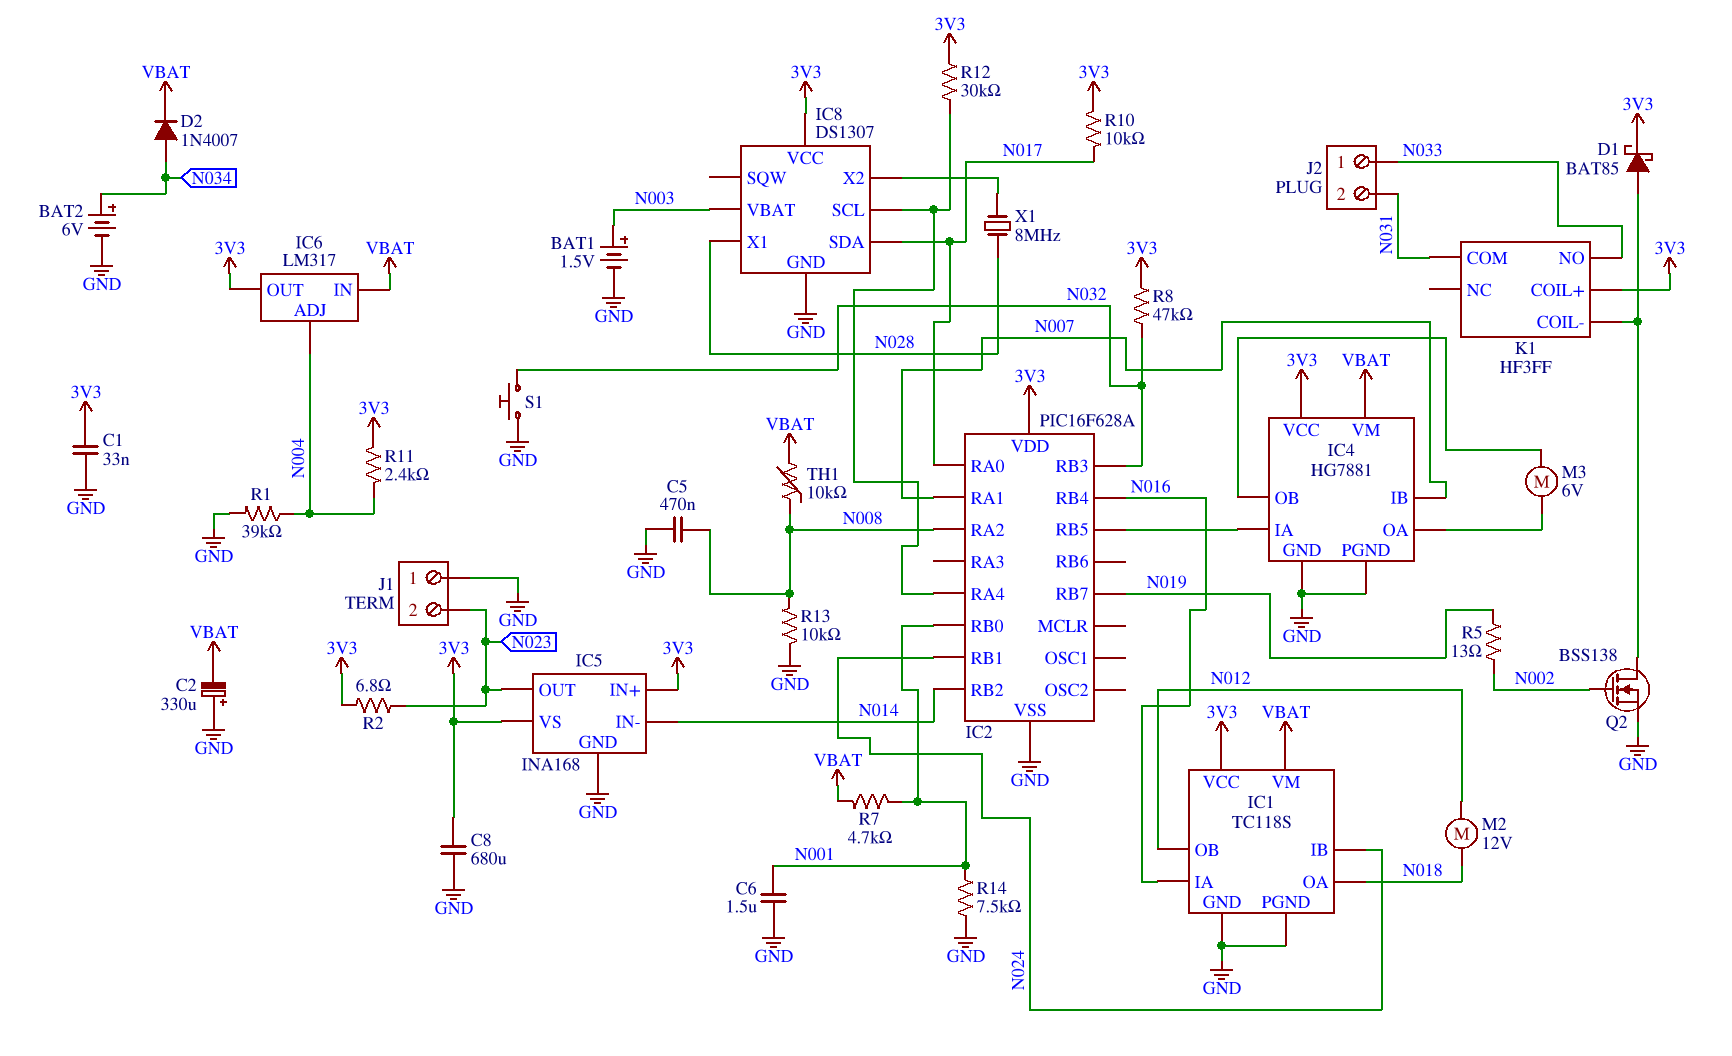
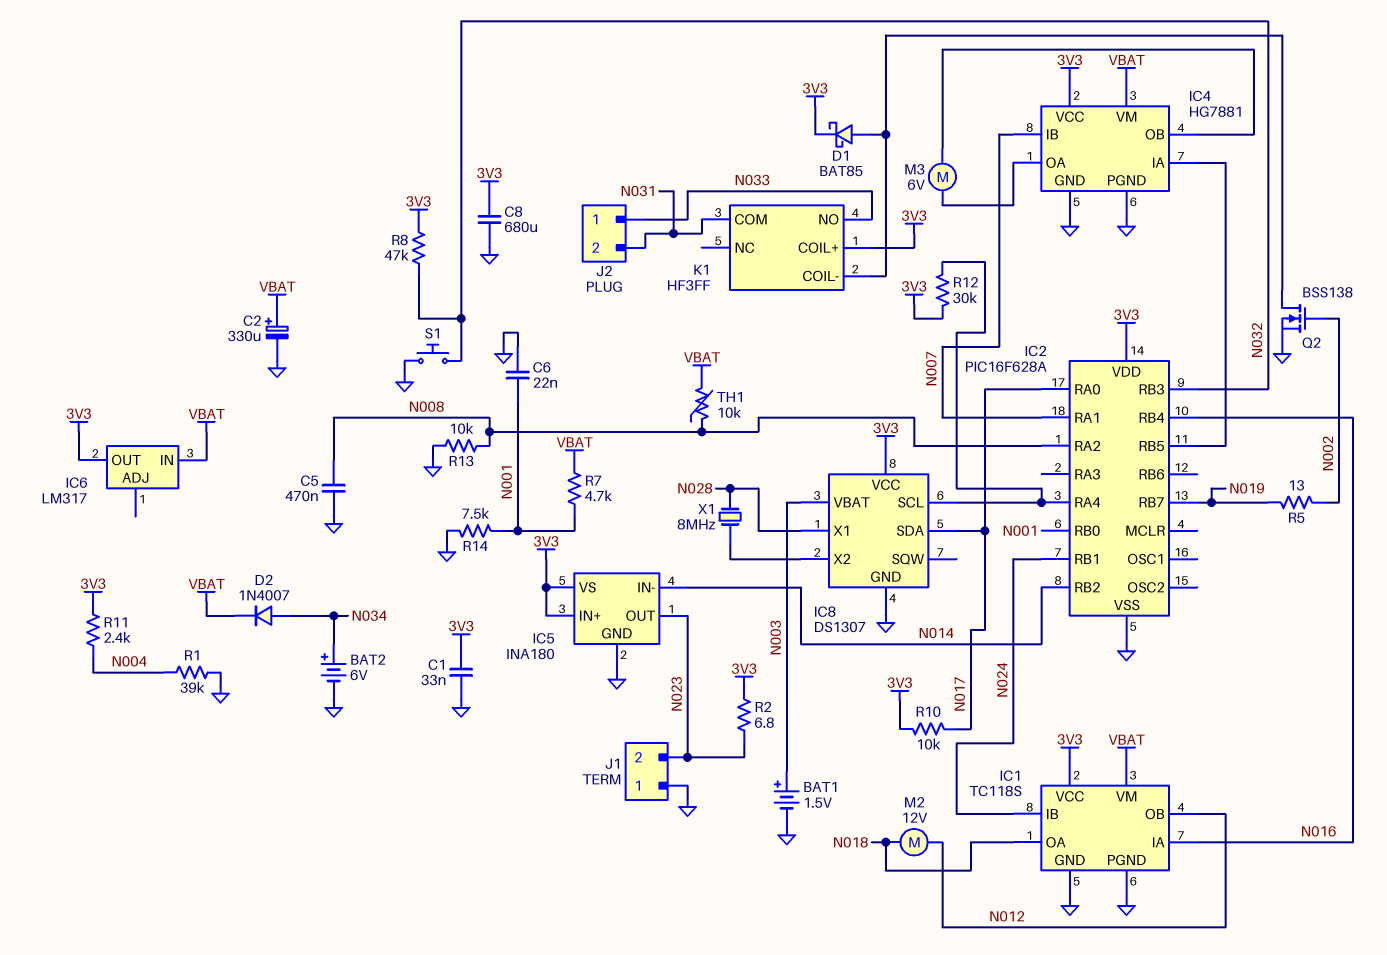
C2: 330uF (plus GND, minus VBAT) -> 330uF (plus VBAT, minus GND)
C6: 1.5uF (GND, N001) -> 22nF (GND, N001)
IC5: INA168 -> INA180
IC6 pin ADJ: N004 -> none

